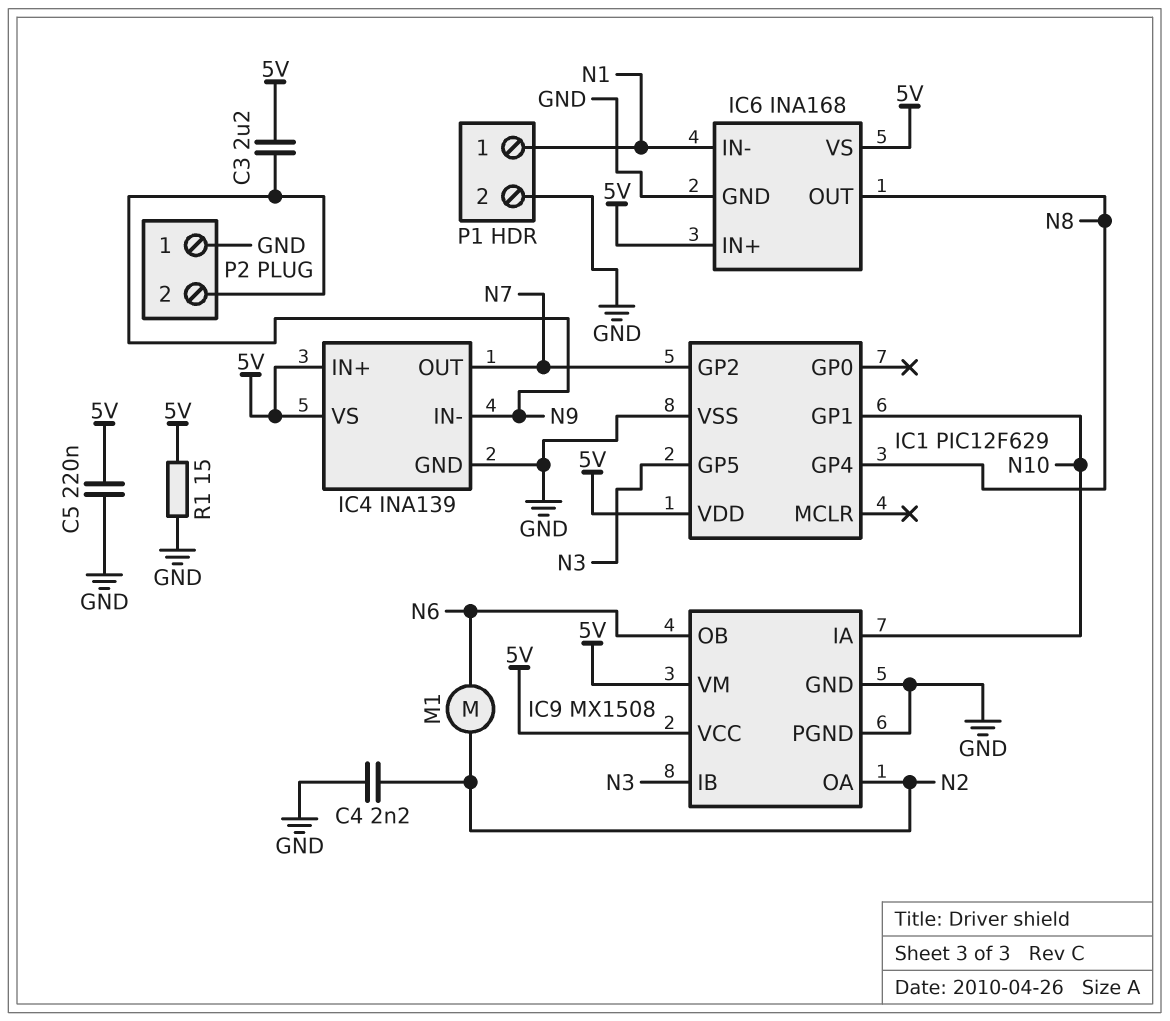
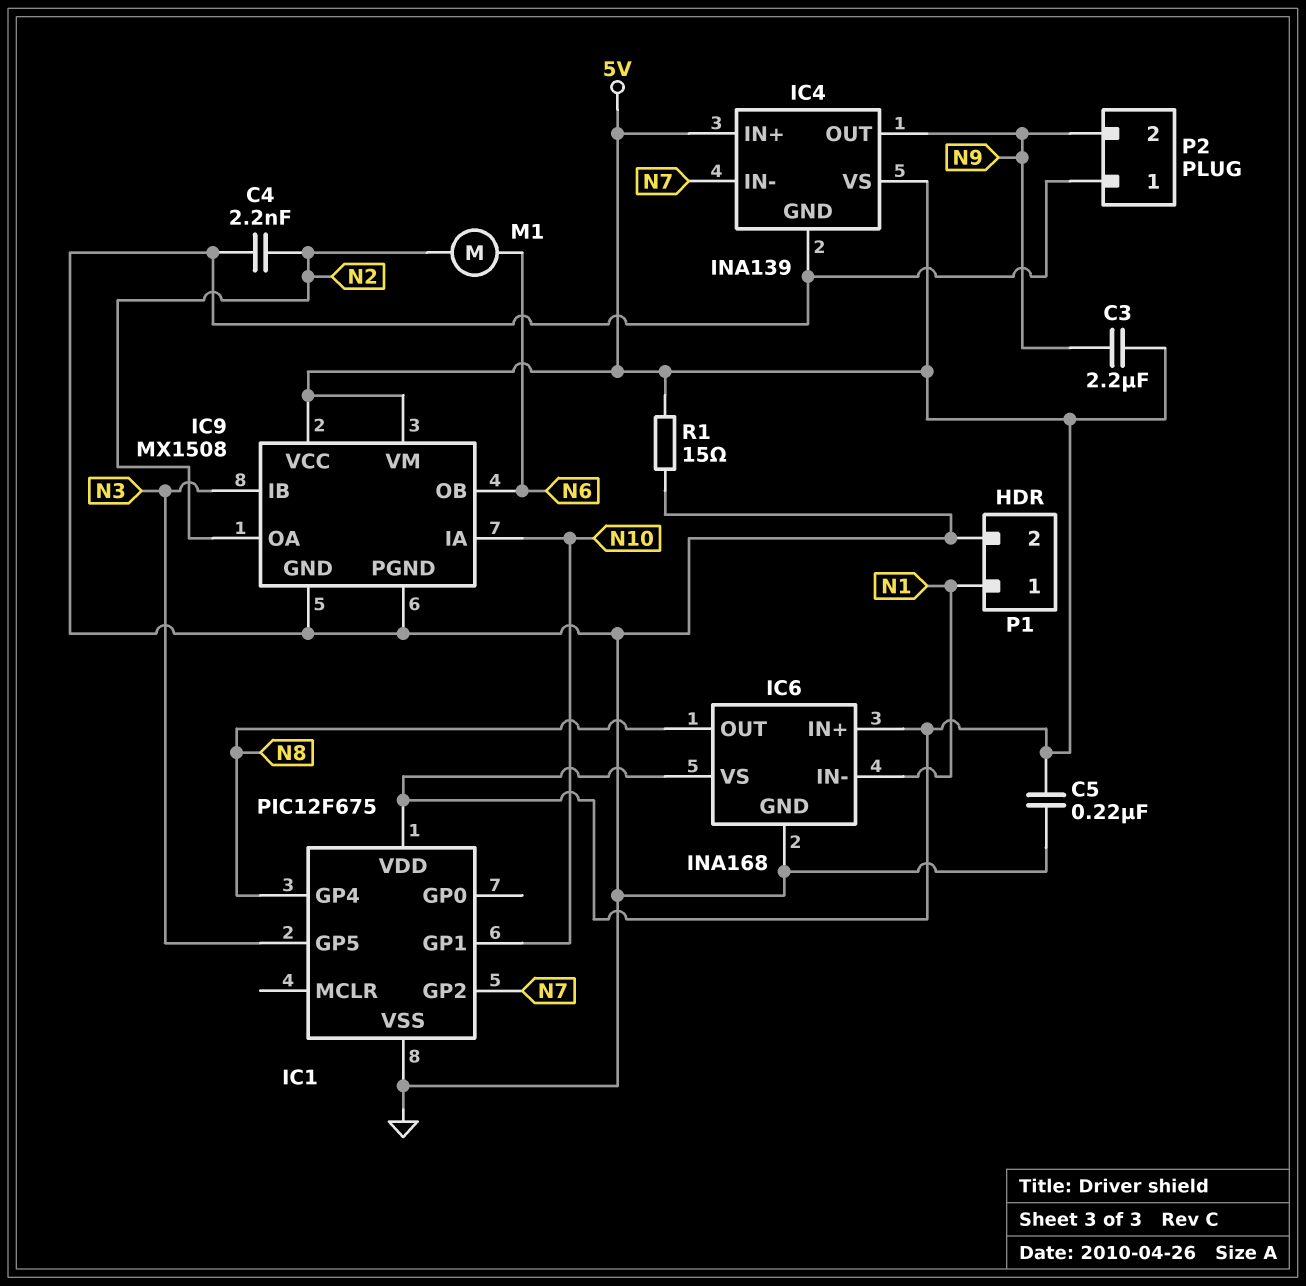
IC1: PIC12F629 -> PIC12F675
IC4 pin IN-: N9 -> N7
IC4 pin OUT: N7 -> N9

